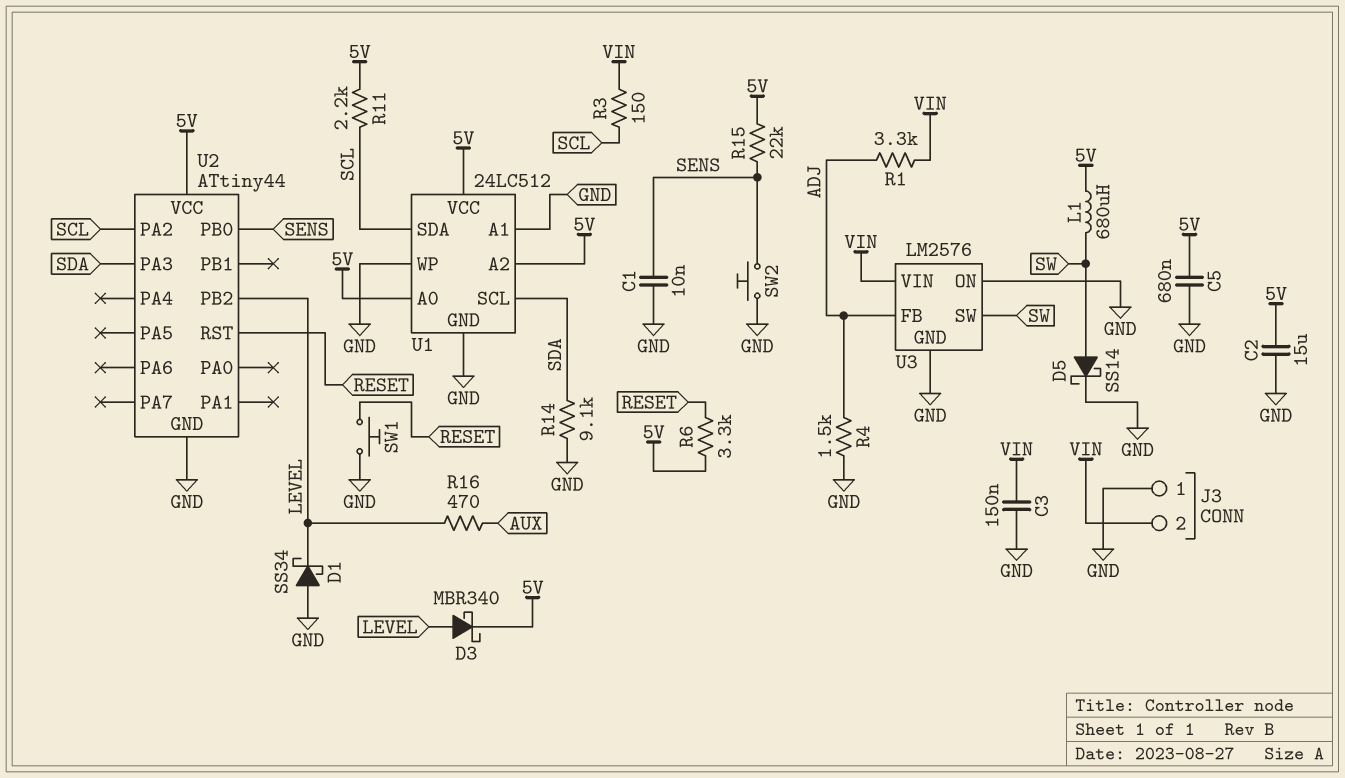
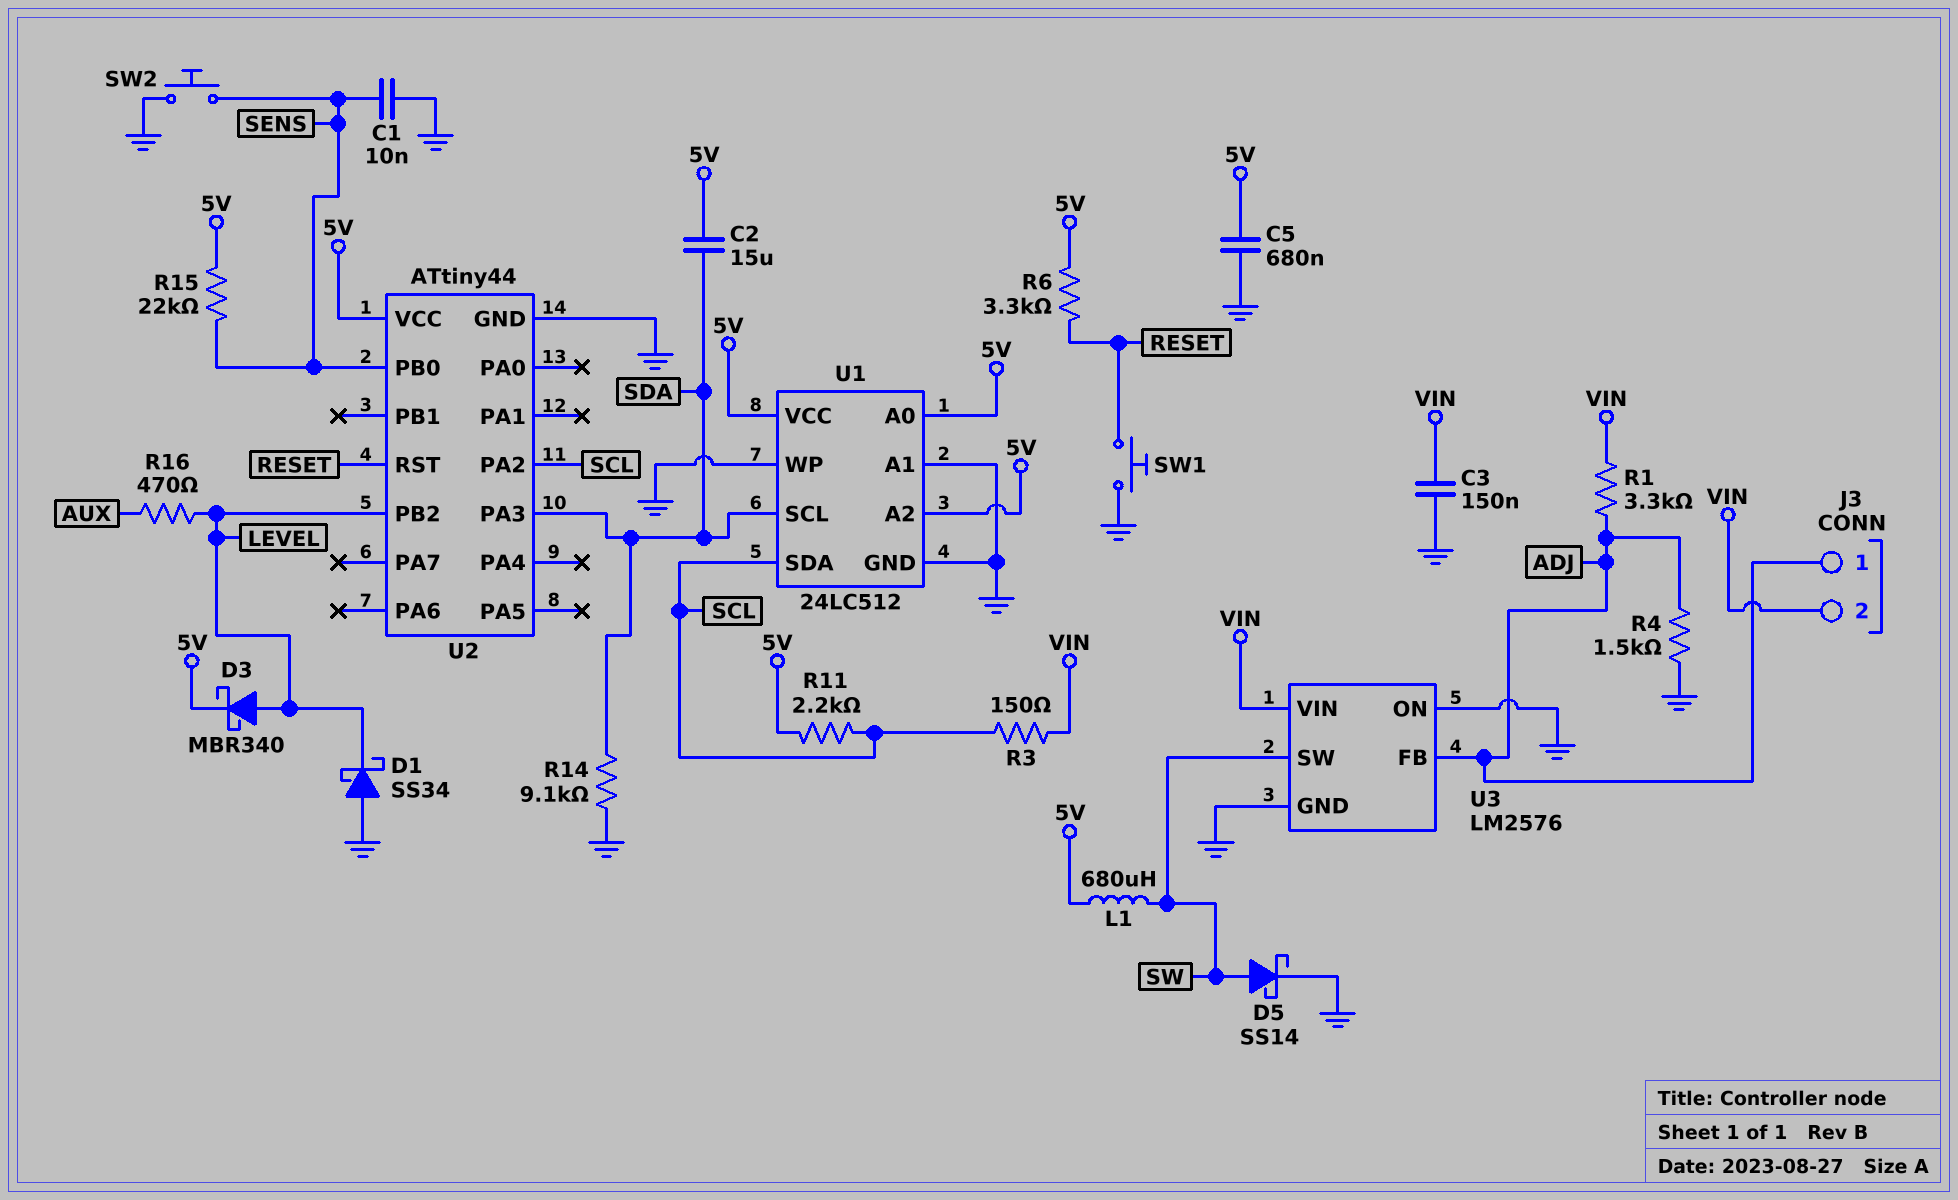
C2: 15uF (5V, GND) -> 15uF (5V, SDA)
J3 pin 1: GND -> ADJ

